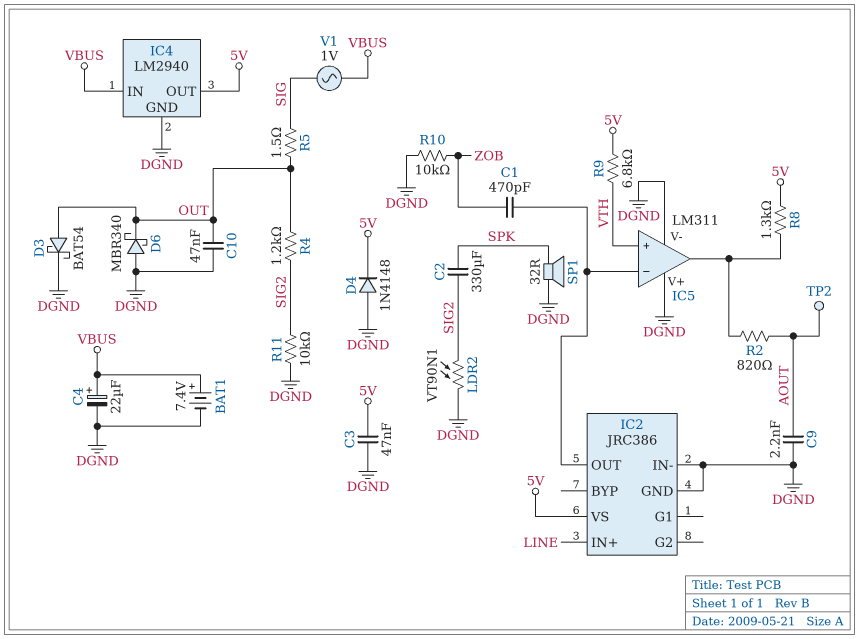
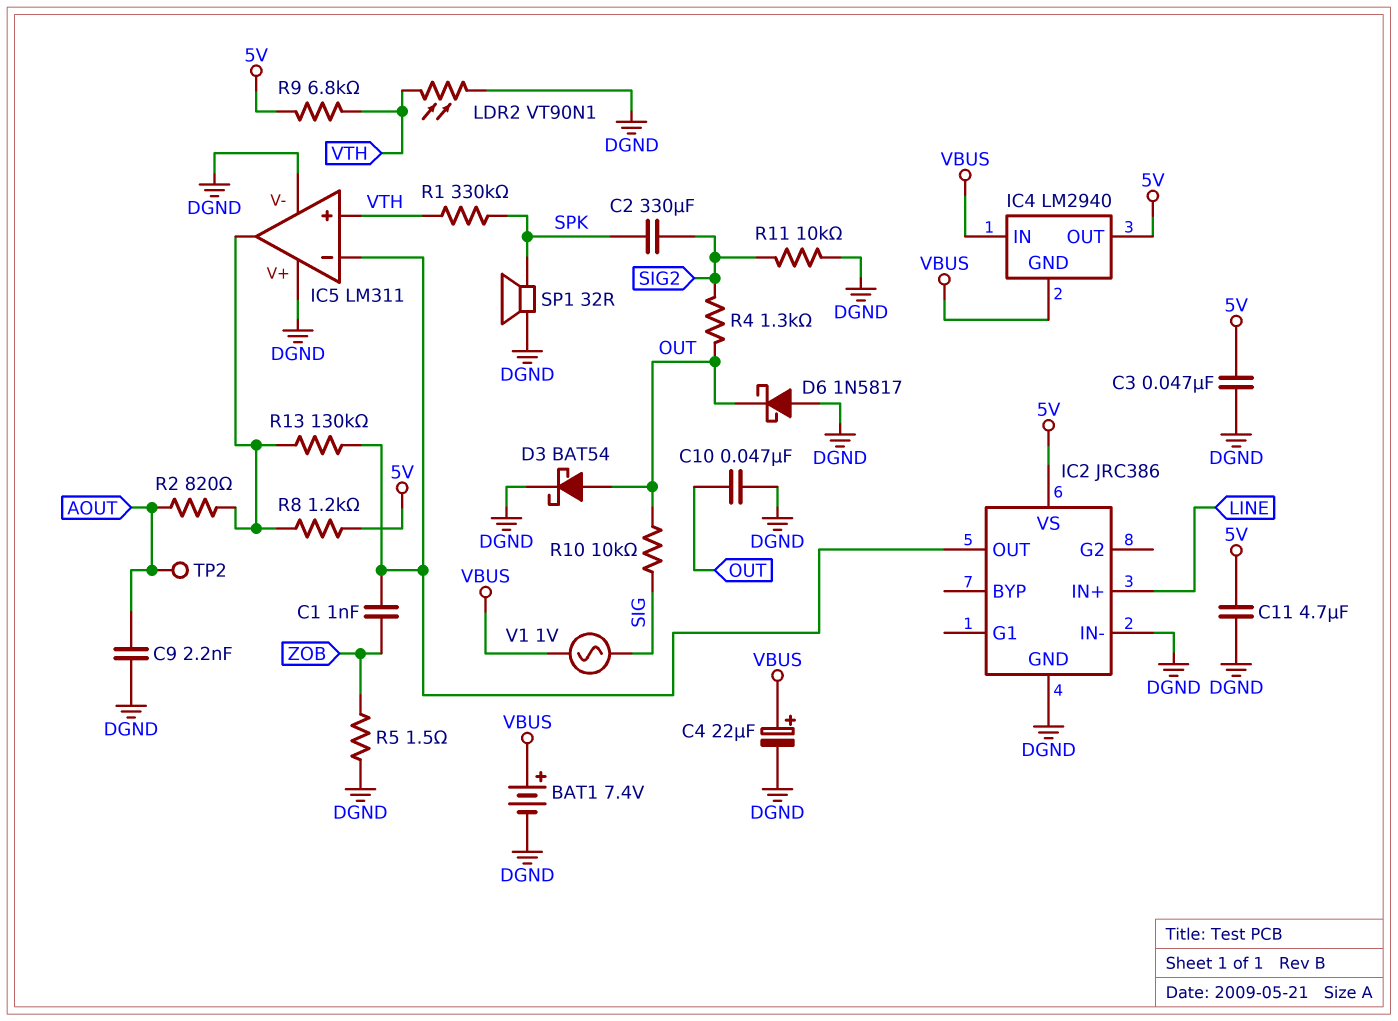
C1: 470pF (IC2/OUT, ZOB) -> 1nF (IC2/OUT, ZOB)
C11: none -> 4.7uF (5V, DGND)
D4: diode 1N4148 (A DGND, K 5V) -> none
D6: schottky MBR340 (A DGND, K OUT) -> schottky 1N5817 (A DGND, K OUT)
IC4 pin GND: DGND -> VBUS
LDR2: VT90N1 (DGND, SIG2) -> VT90N1 (DGND, VTH)
R1: none -> 330k (SPK, VTH)
R4: 1.2k (OUT, SIG2) -> 1.3k (OUT, SIG2)
R5: 1.5 (OUT, SIG) -> 1.5 (DGND, ZOB)
R8: 1.3k (5V, IC5/out) -> 1.2k (5V, IC5/out)
R10: 10k (DGND, ZOB) -> 10k (OUT, SIG)
R13: none -> 130k (IC2/OUT, IC5/out)

